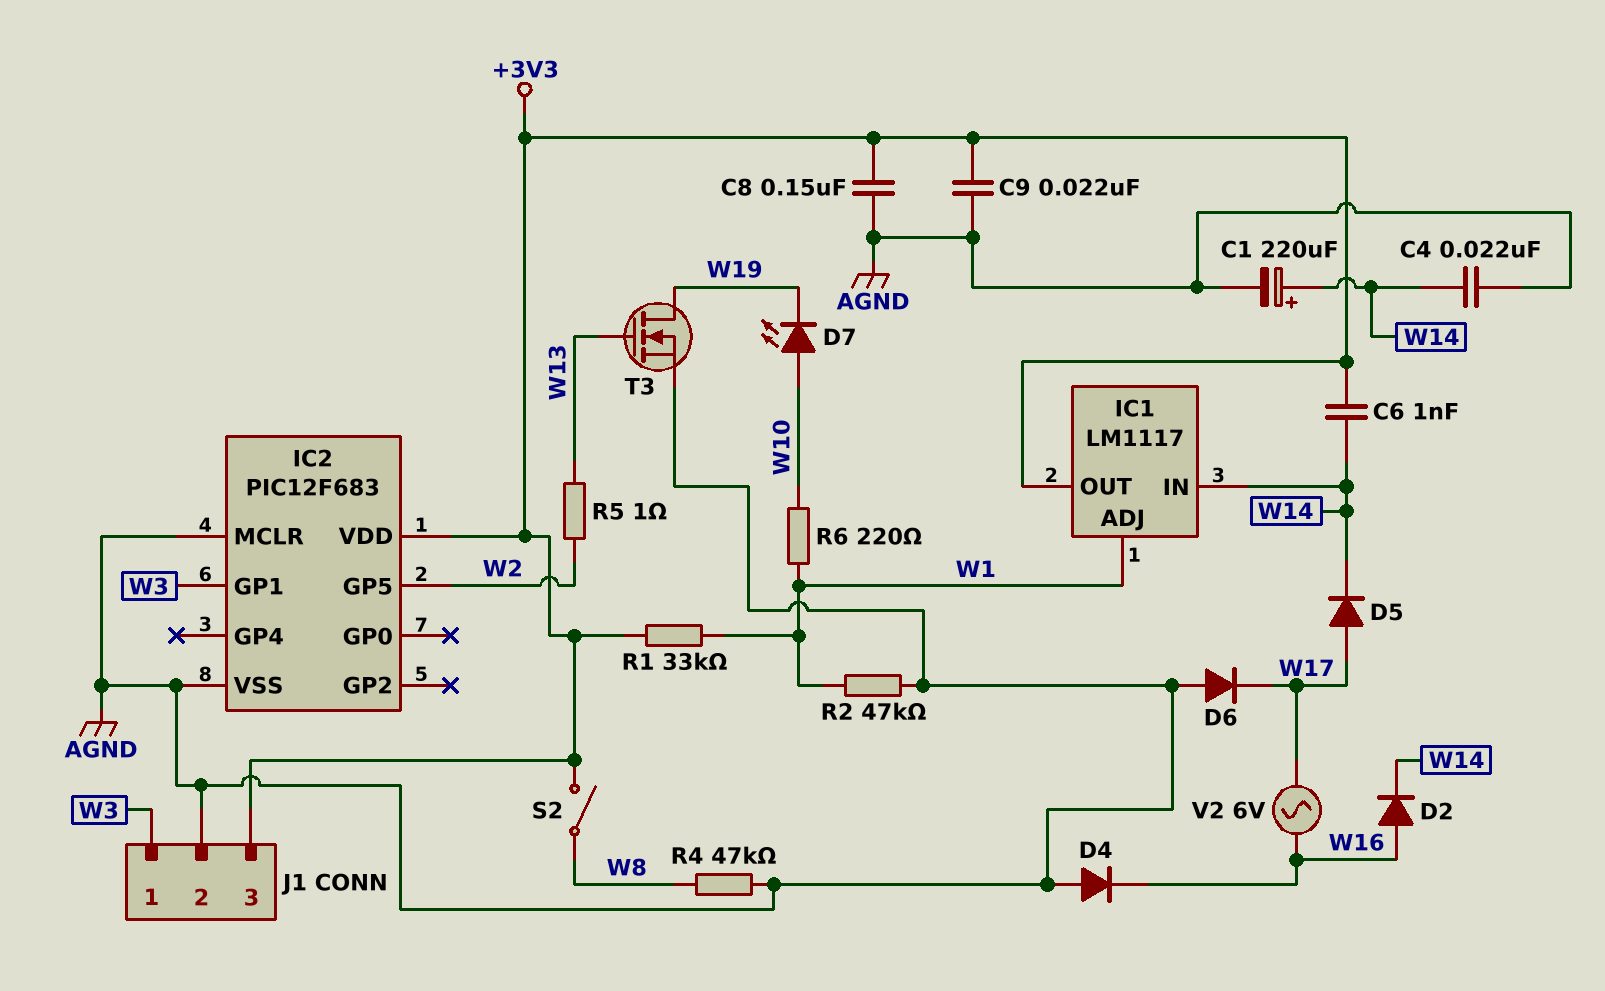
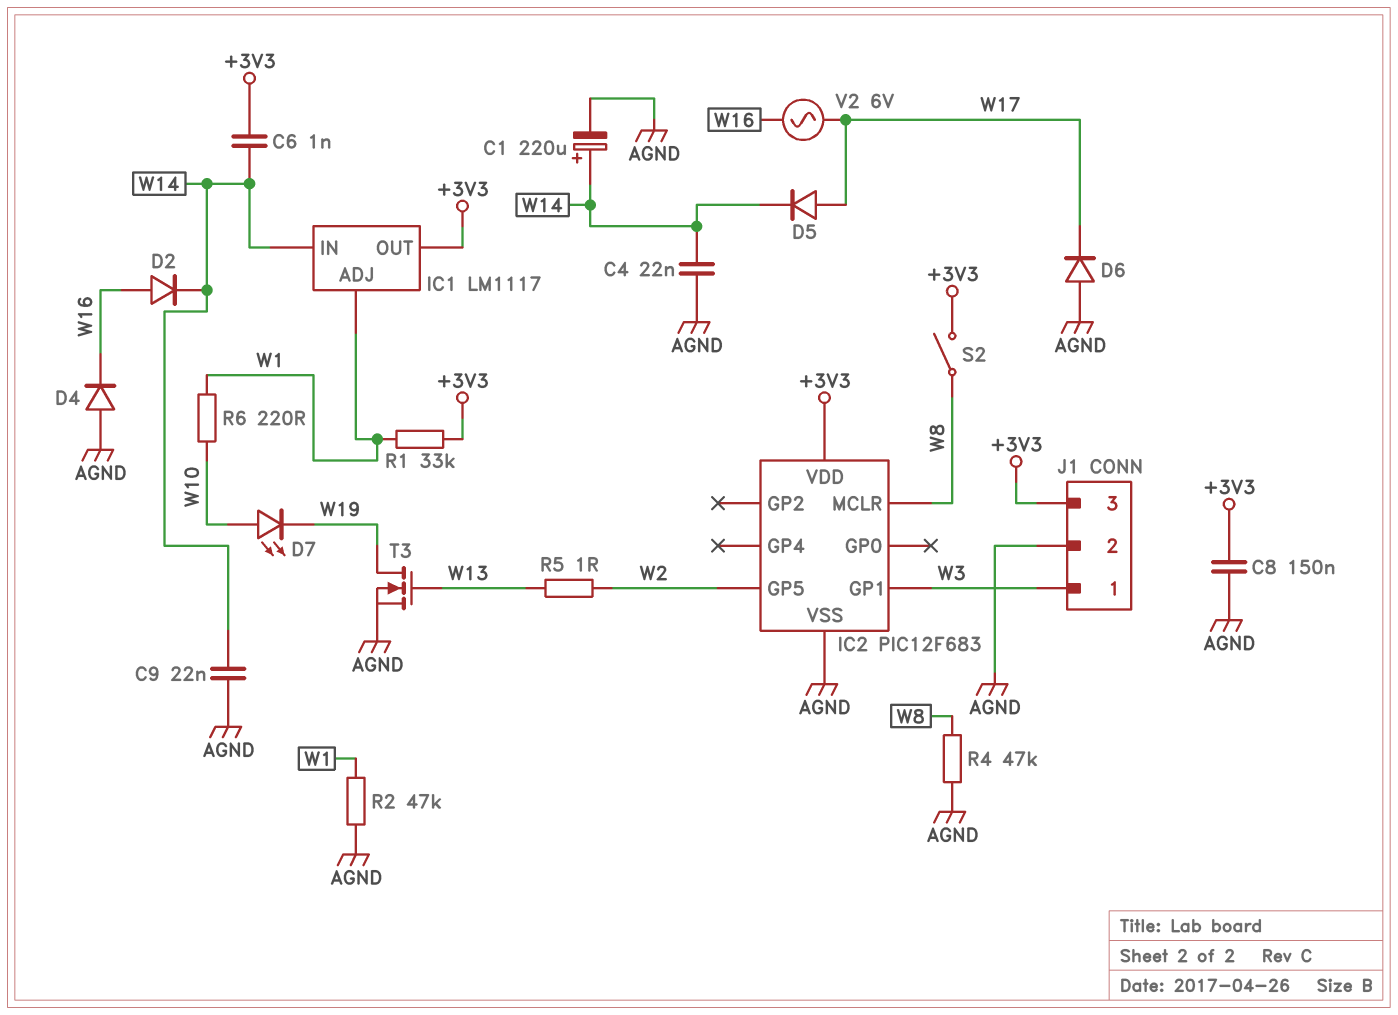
C9: 22nF (+3V3, AGND) -> 22nF (AGND, W14)
IC2 pin MCLR: AGND -> W8

